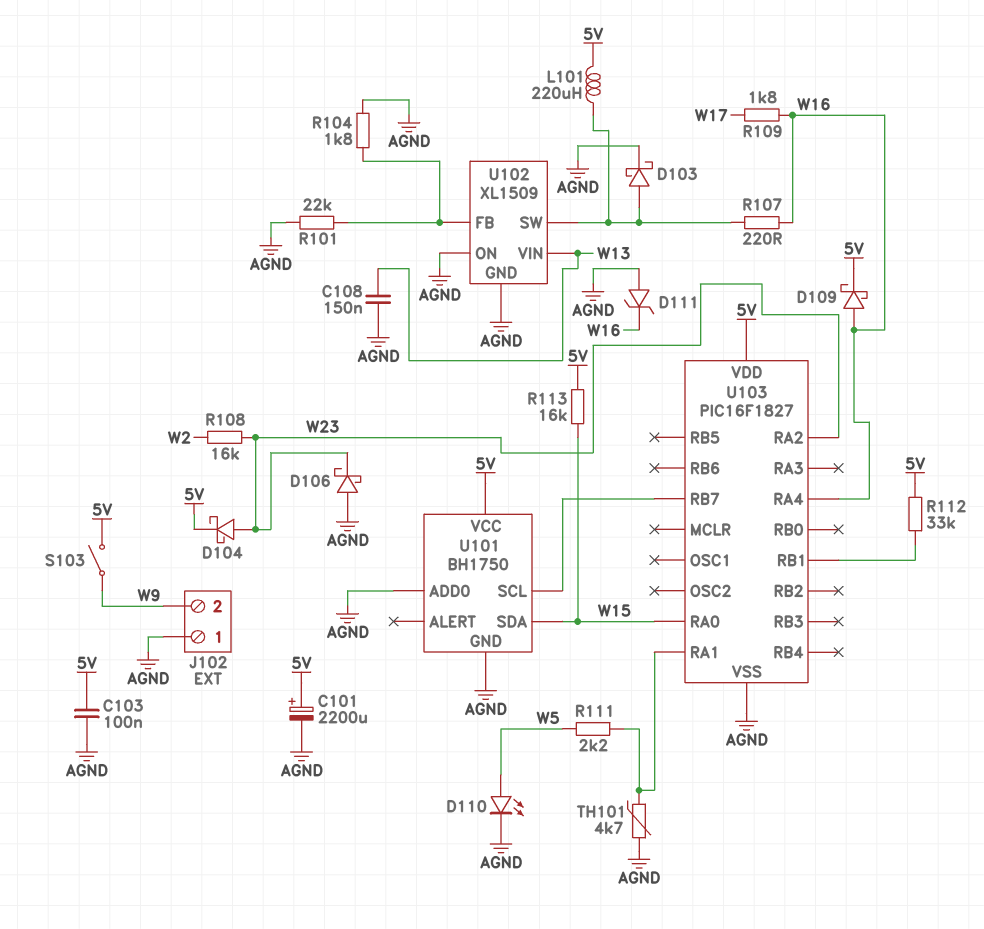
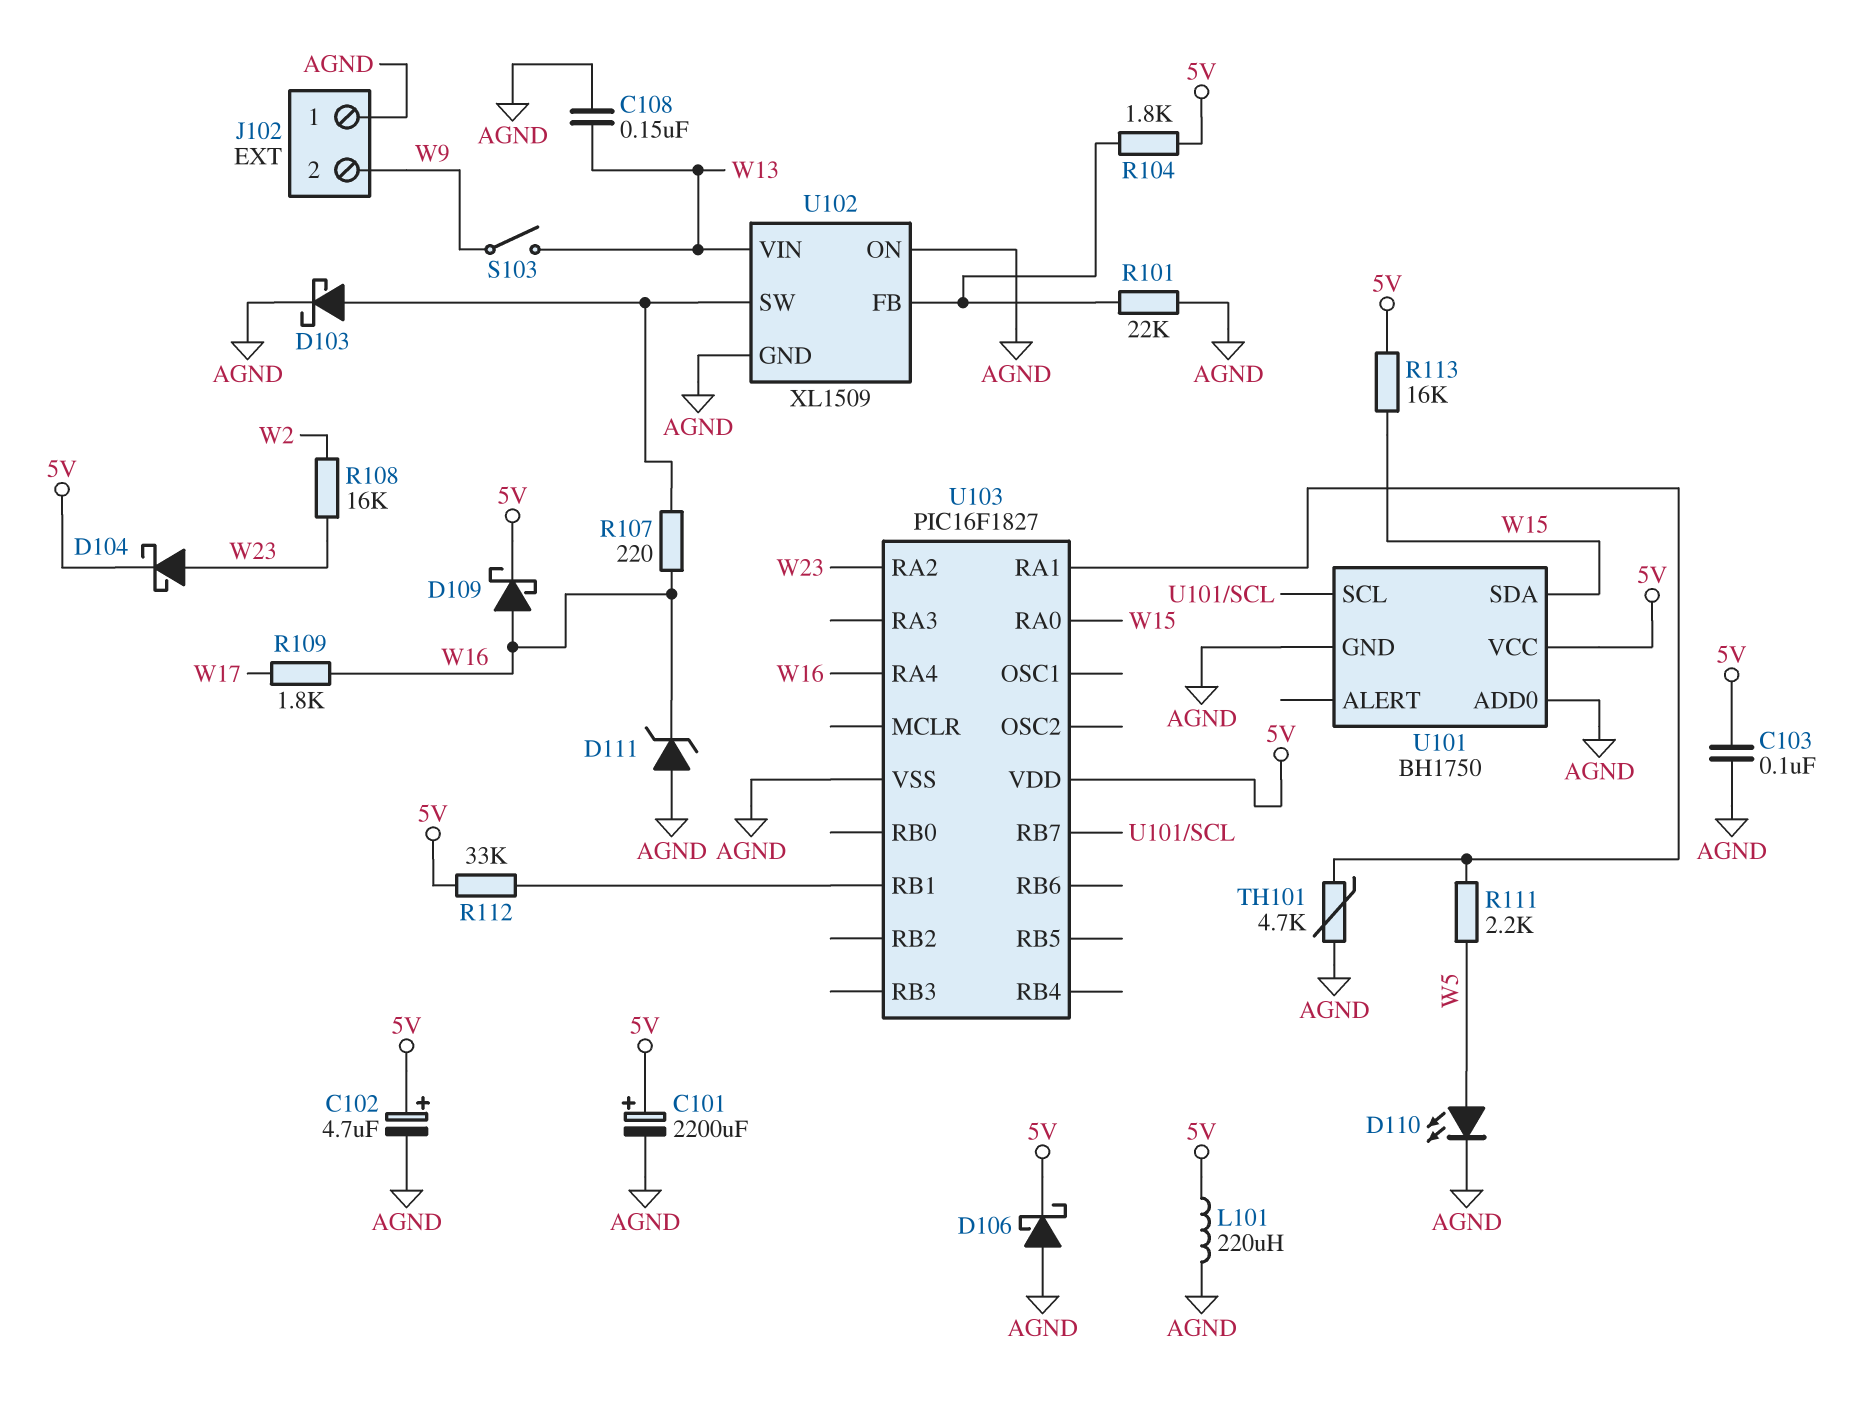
C102: none -> 4.7uF (plus 5V, minus AGND)
D106: schottky (A AGND, K W23) -> schottky (A AGND, K 5V)
L101: 220uH (5V, U102/SW) -> 220uH (5V, AGND)
R104: 1.8k (AGND, U102/FB) -> 1.8k (5V, U102/FB)
S103: switch (5V, W9) -> switch (W9, W13)

